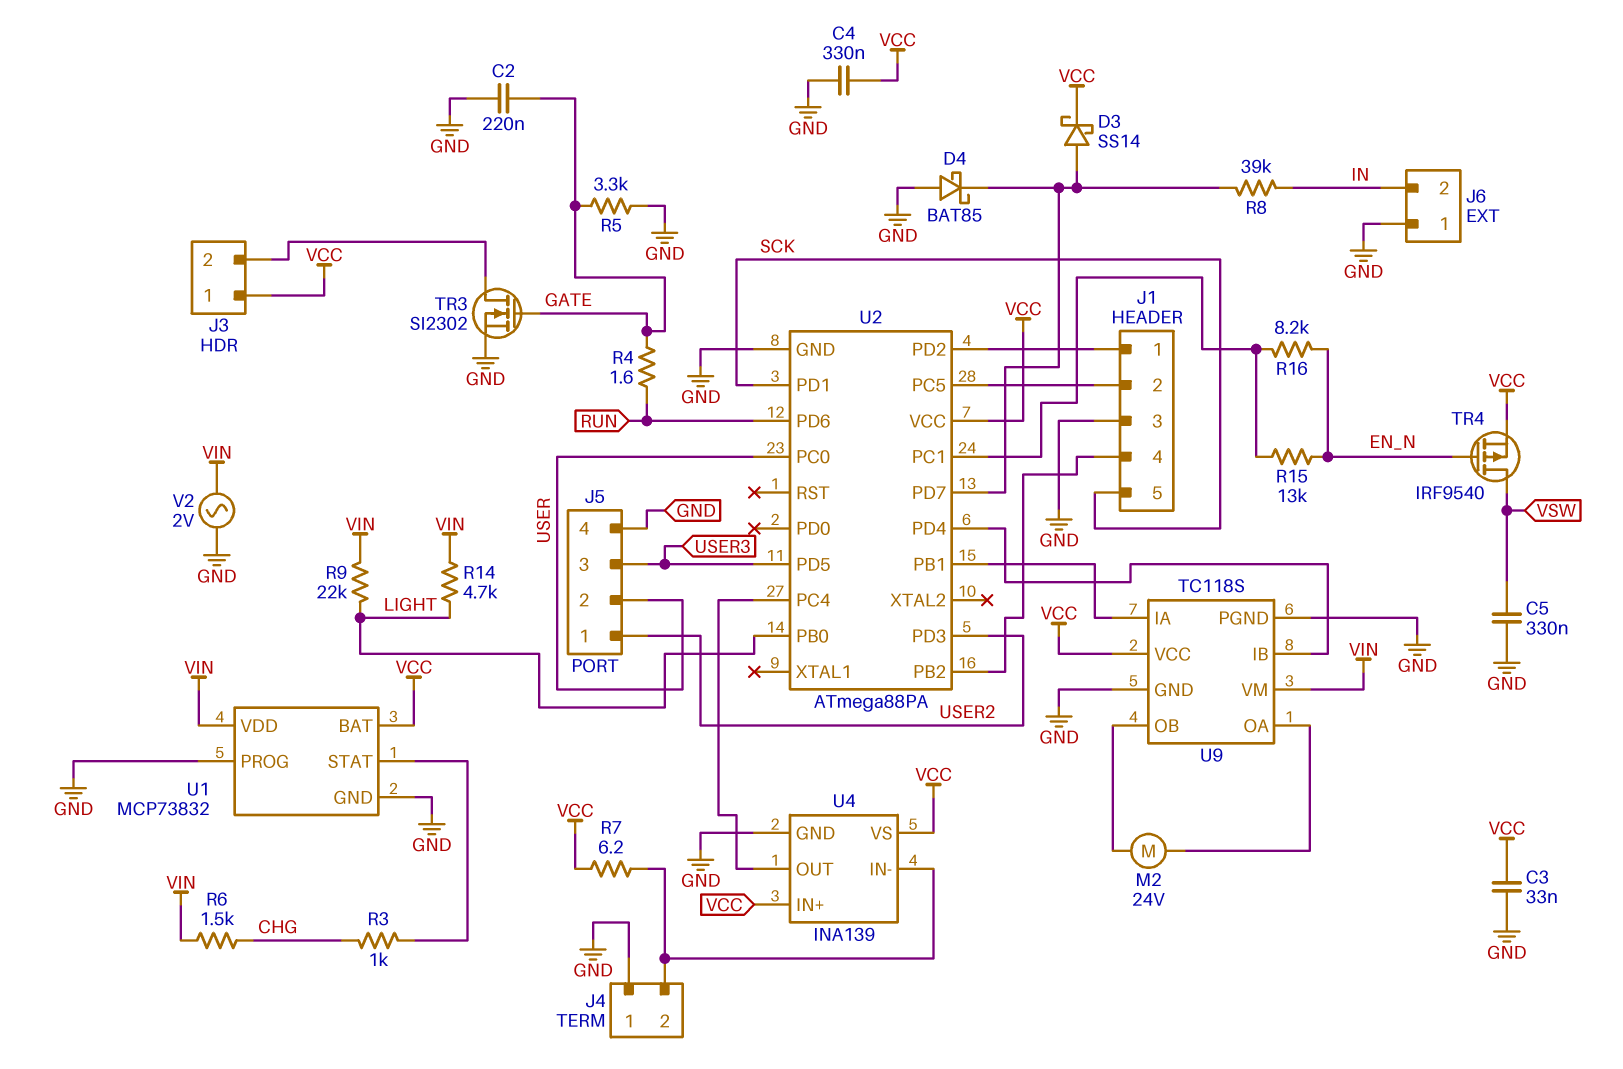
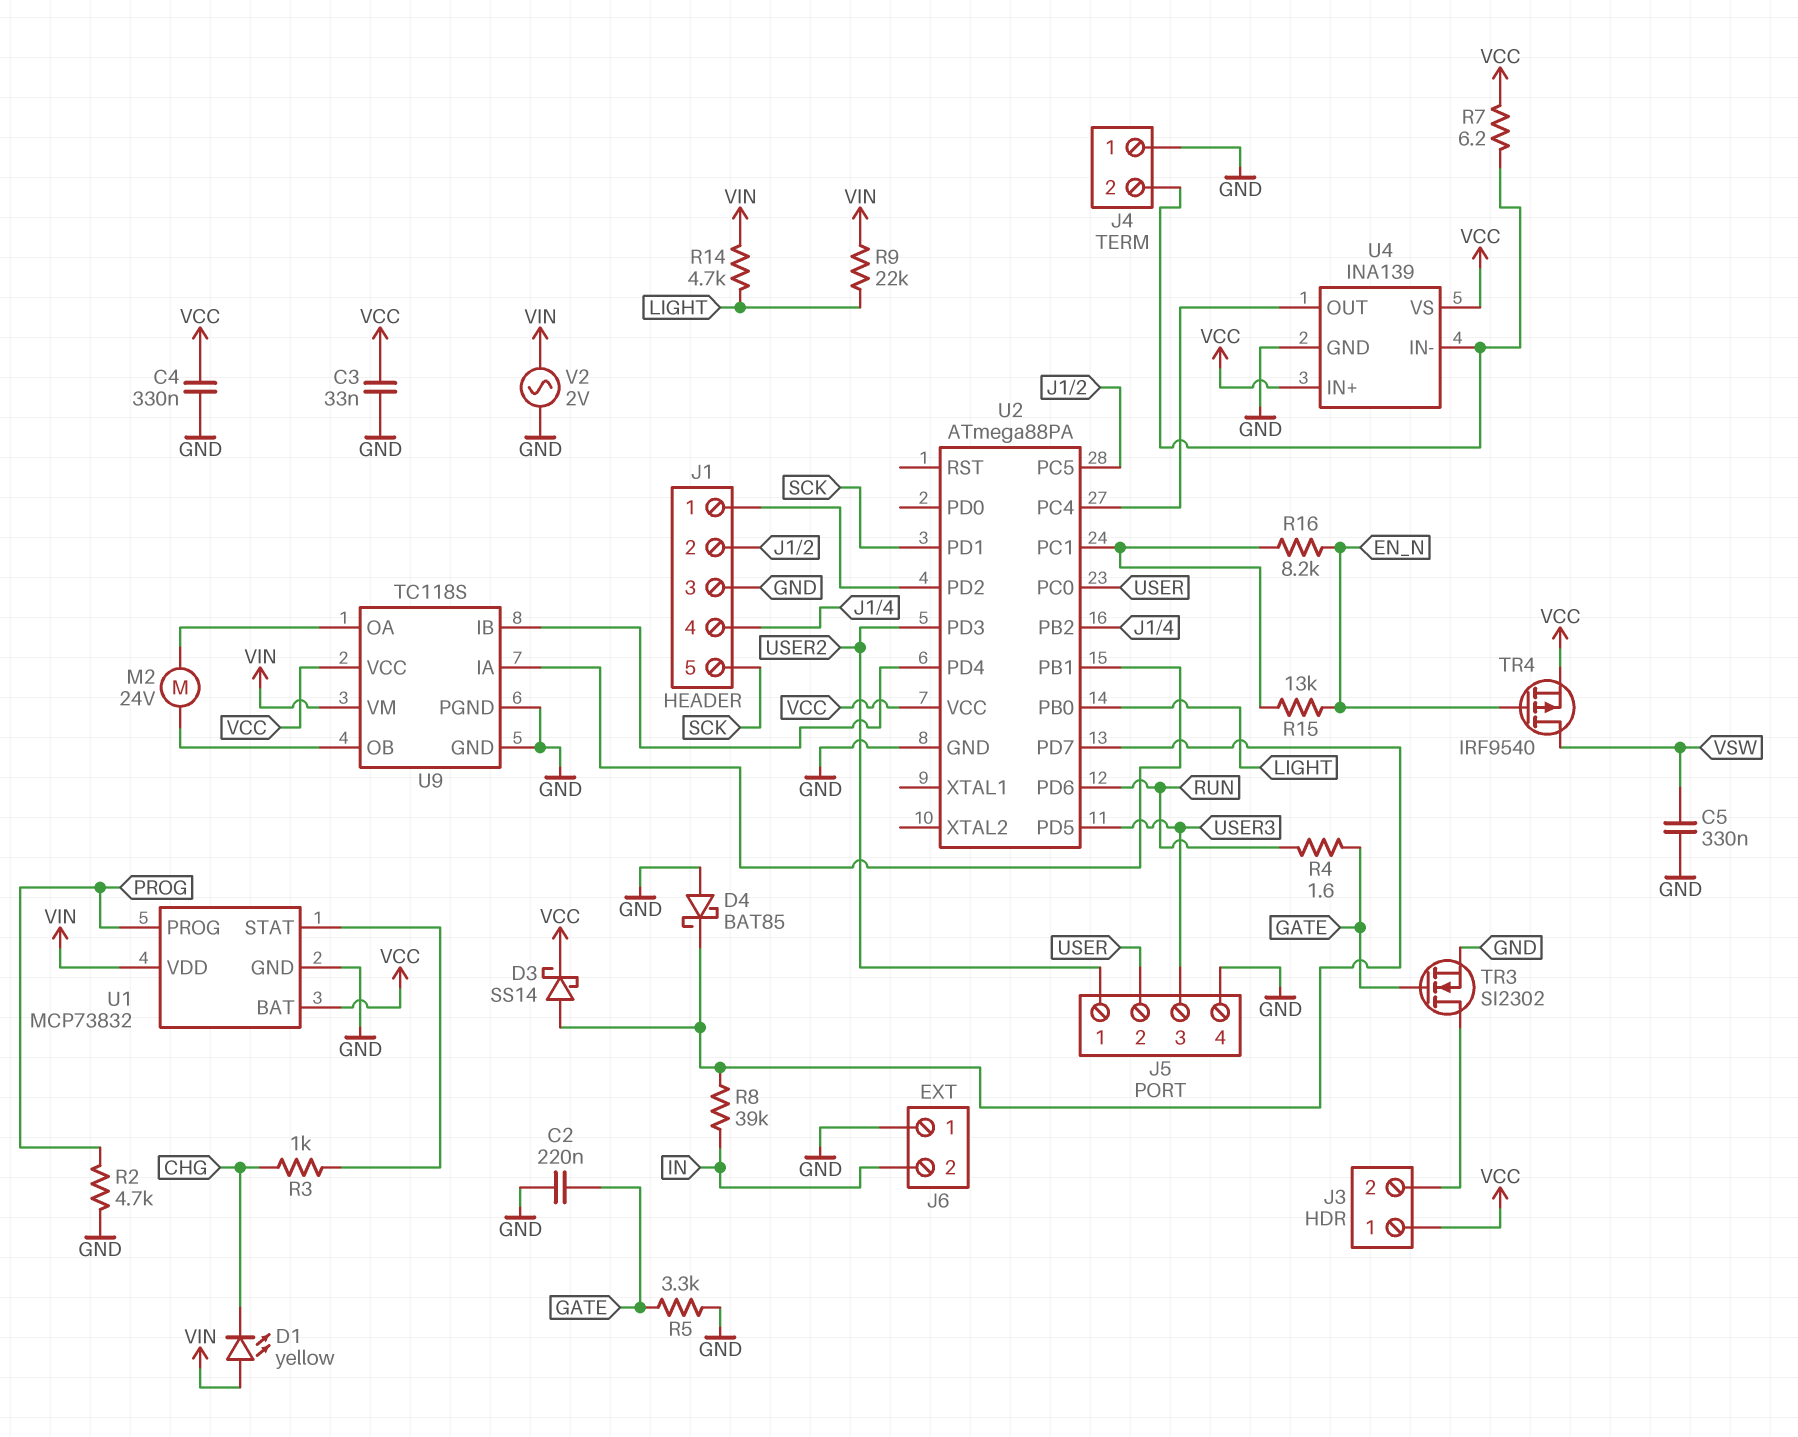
D1: none -> LED yellow (A VIN, K CHG)
R2: none -> 4.7k (GND, PROG)
R6: 1.5k (CHG, VIN) -> none
U1 pin PROG: GND -> PROG

